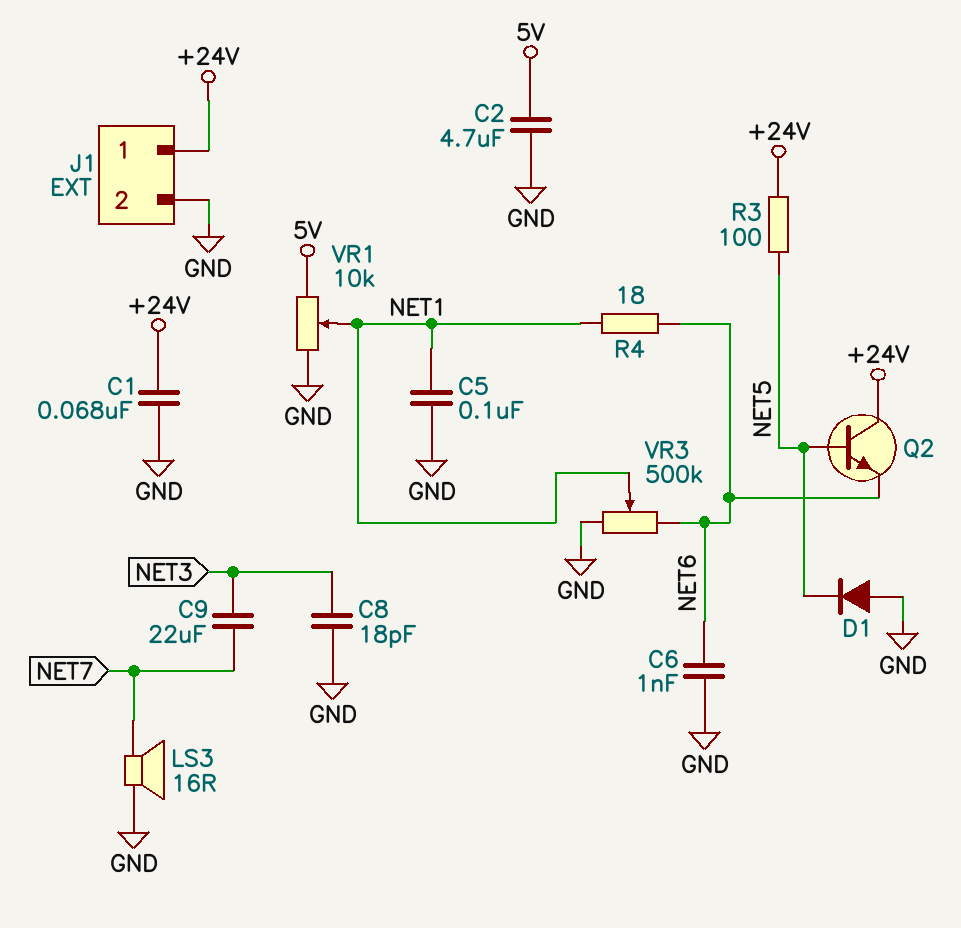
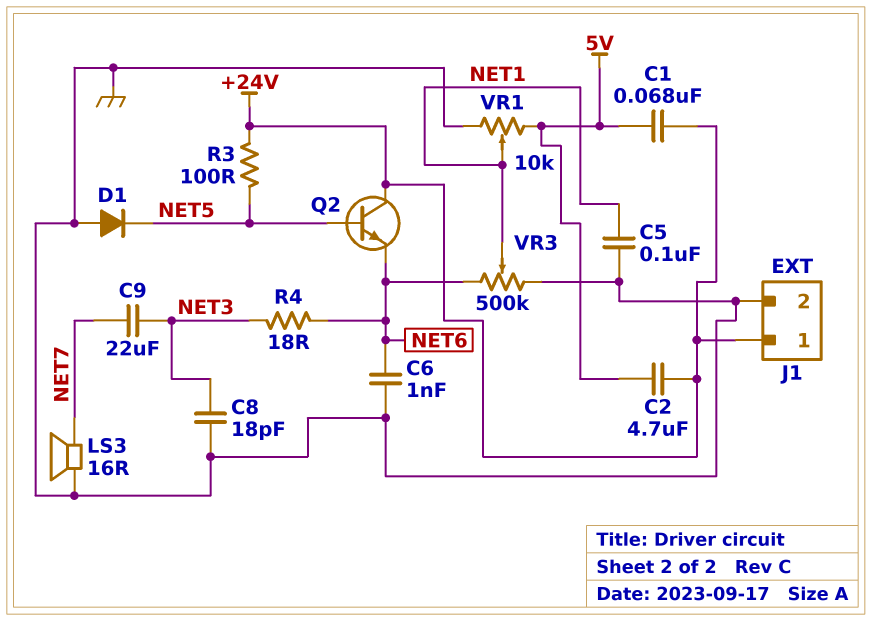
C1: 68nF (+24V, GND) -> 68nF (+24V, 5V)
C2: 4.7uF (5V, GND) -> 4.7uF (+24V, 5V)
R4: 18 (NET1, NET6) -> 18 (NET3, NET6)

